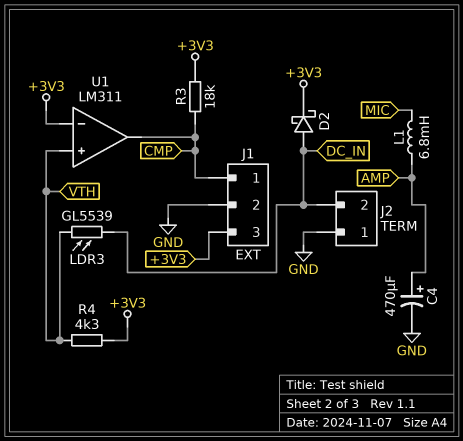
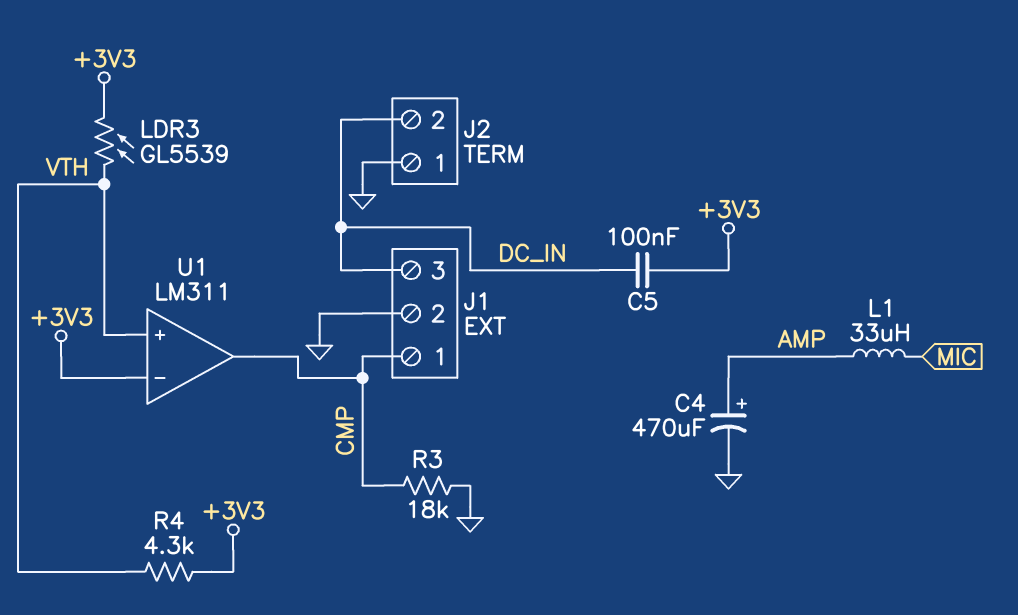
C5: none -> 100nF (+3V3, DC_IN)
D2: schottky (A DC_IN, K +3V3) -> none
J1 pin 3: +3V3 -> DC_IN
L1: 6.8mH (AMP, MIC) -> 33uH (AMP, MIC)
LDR3: GL5539 (DC_IN, VTH) -> GL5539 (+3V3, VTH)
R3: 18k (+3V3, CMP) -> 18k (CMP, GND)

